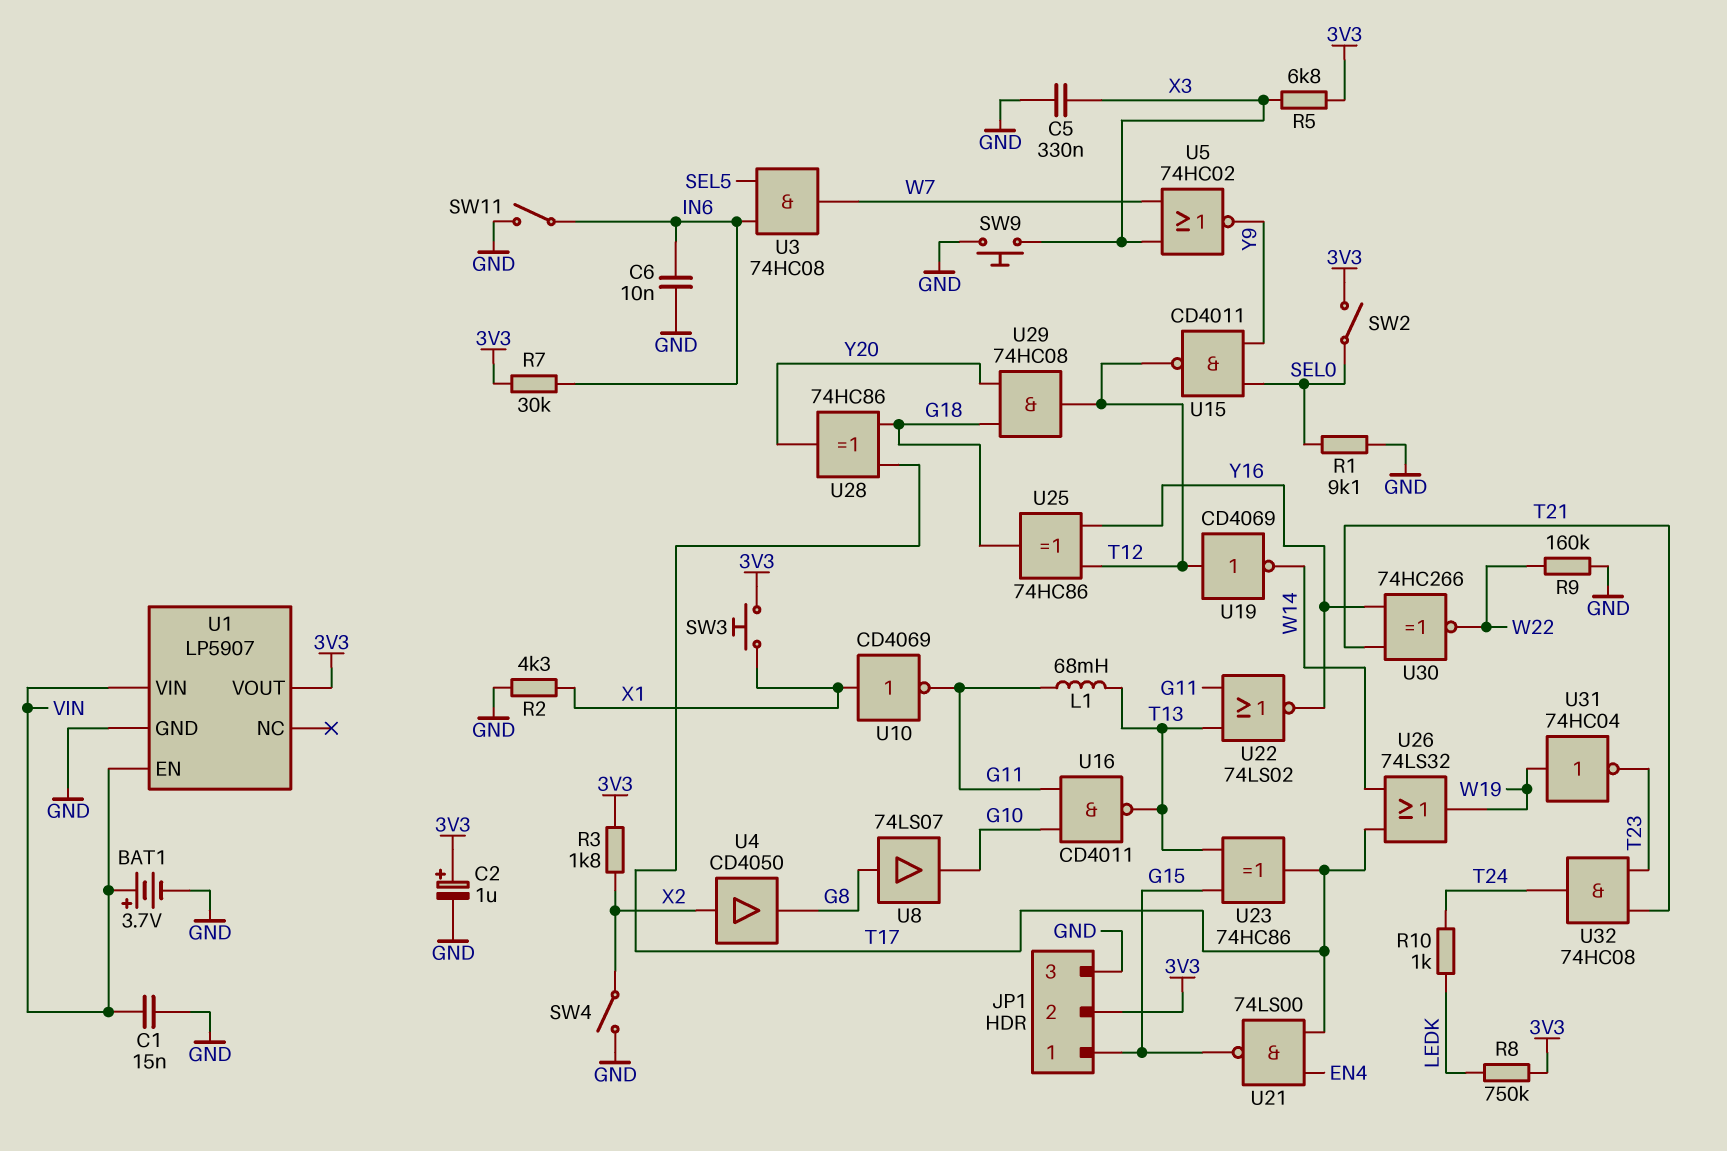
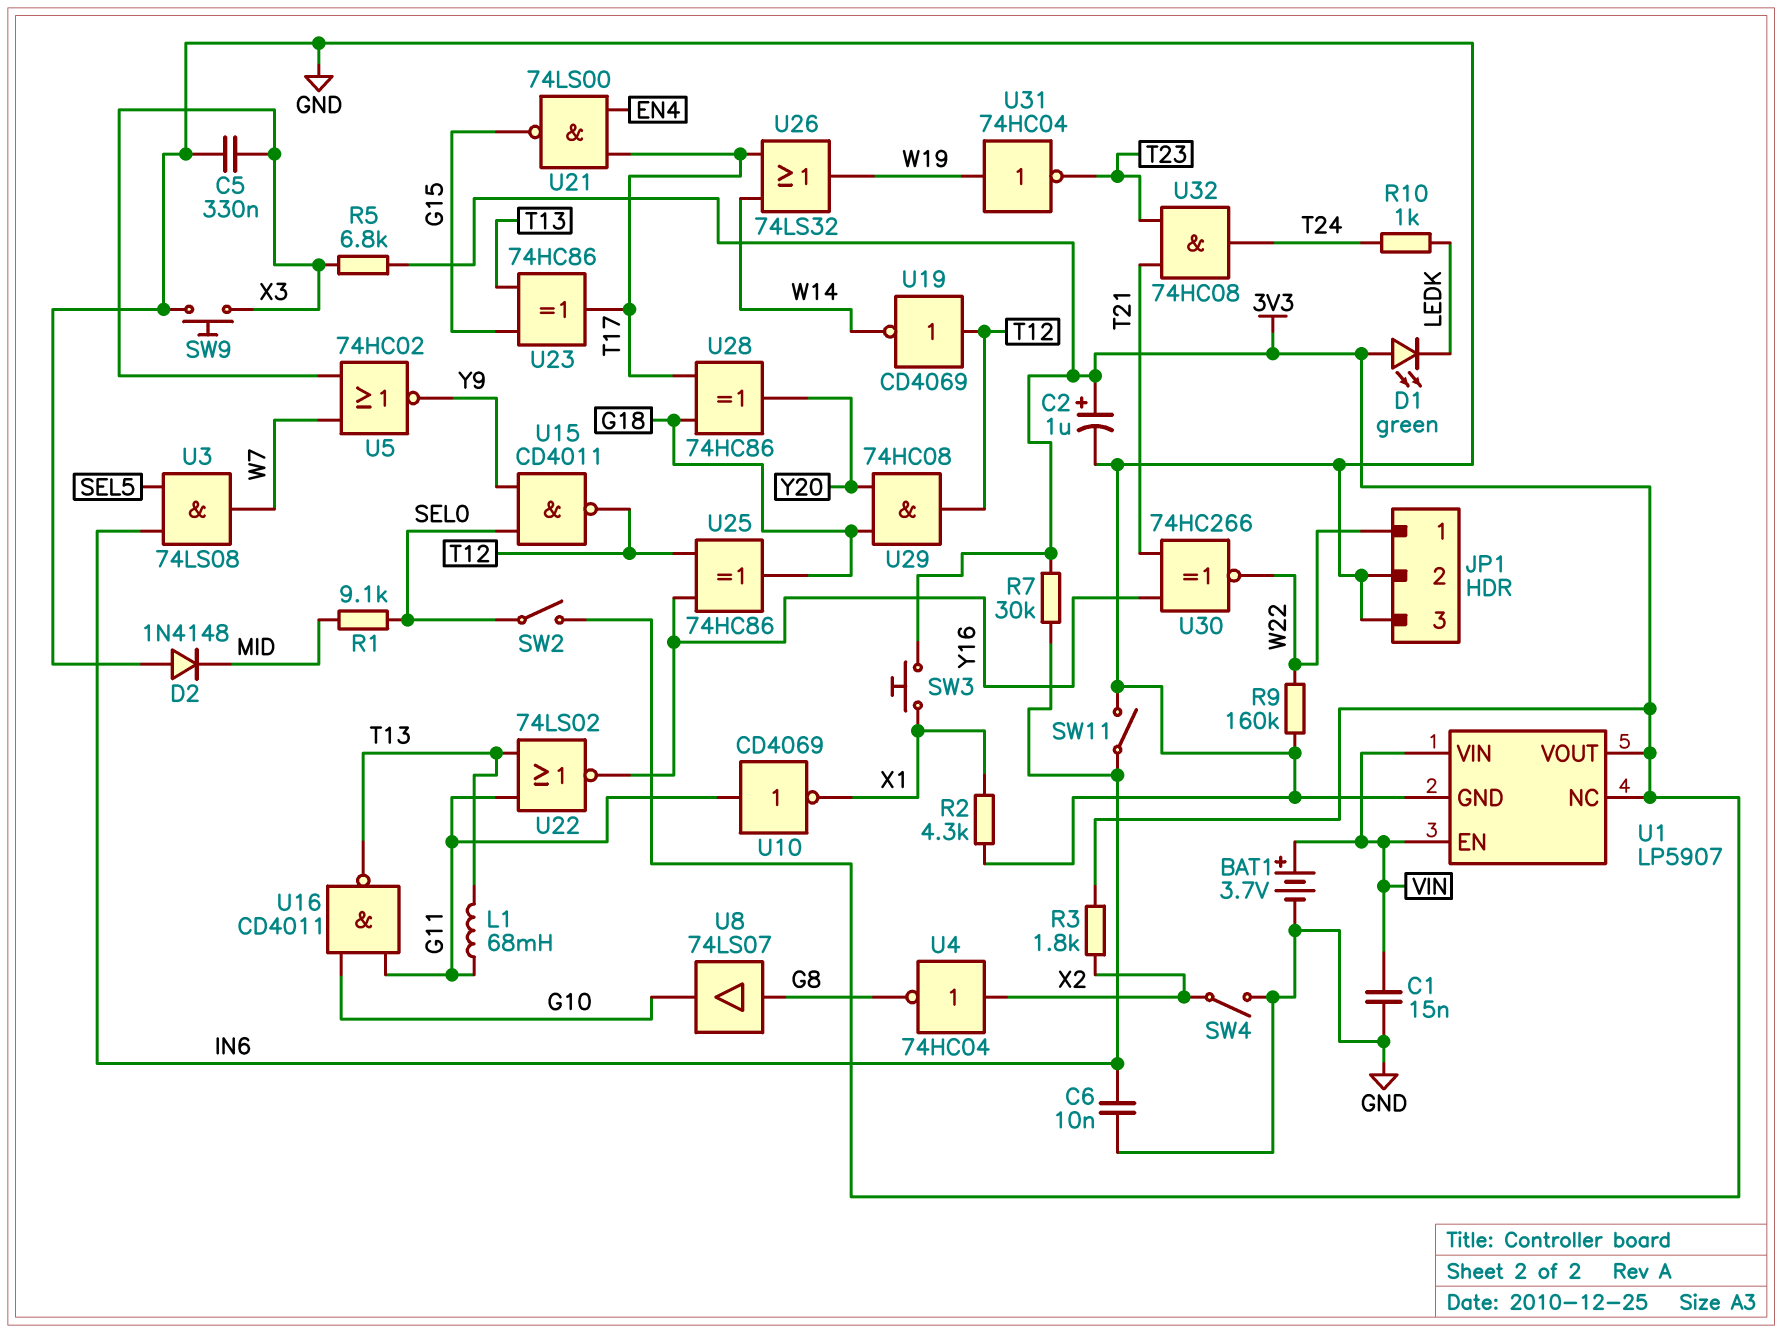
D1: none -> LED green (A 3V3, K LEDK)
D2: none -> diode 1N4148 (A GND, K MID)
JP1 pin 1: G15 -> W22
JP1 pin 2: 3V3 -> GND
R1: 9.1k (GND, SEL0) -> 9.1k (MID, SEL0)
R8: 750k (3V3, LEDK) -> none
U1 pin NC: none -> 3V3
U3: AND 74HC08 (in IN6, in SEL5, out W7) -> AND 74LS08 (in IN6, in SEL5, out W7)
U4: buffer CD4050 (in X2, out G8) -> NOT 74HC04 (in X2, out G8)
U10: NOT CD4069 (in X1, out G11) -> NOT CD4069 (in G11, out X1)

